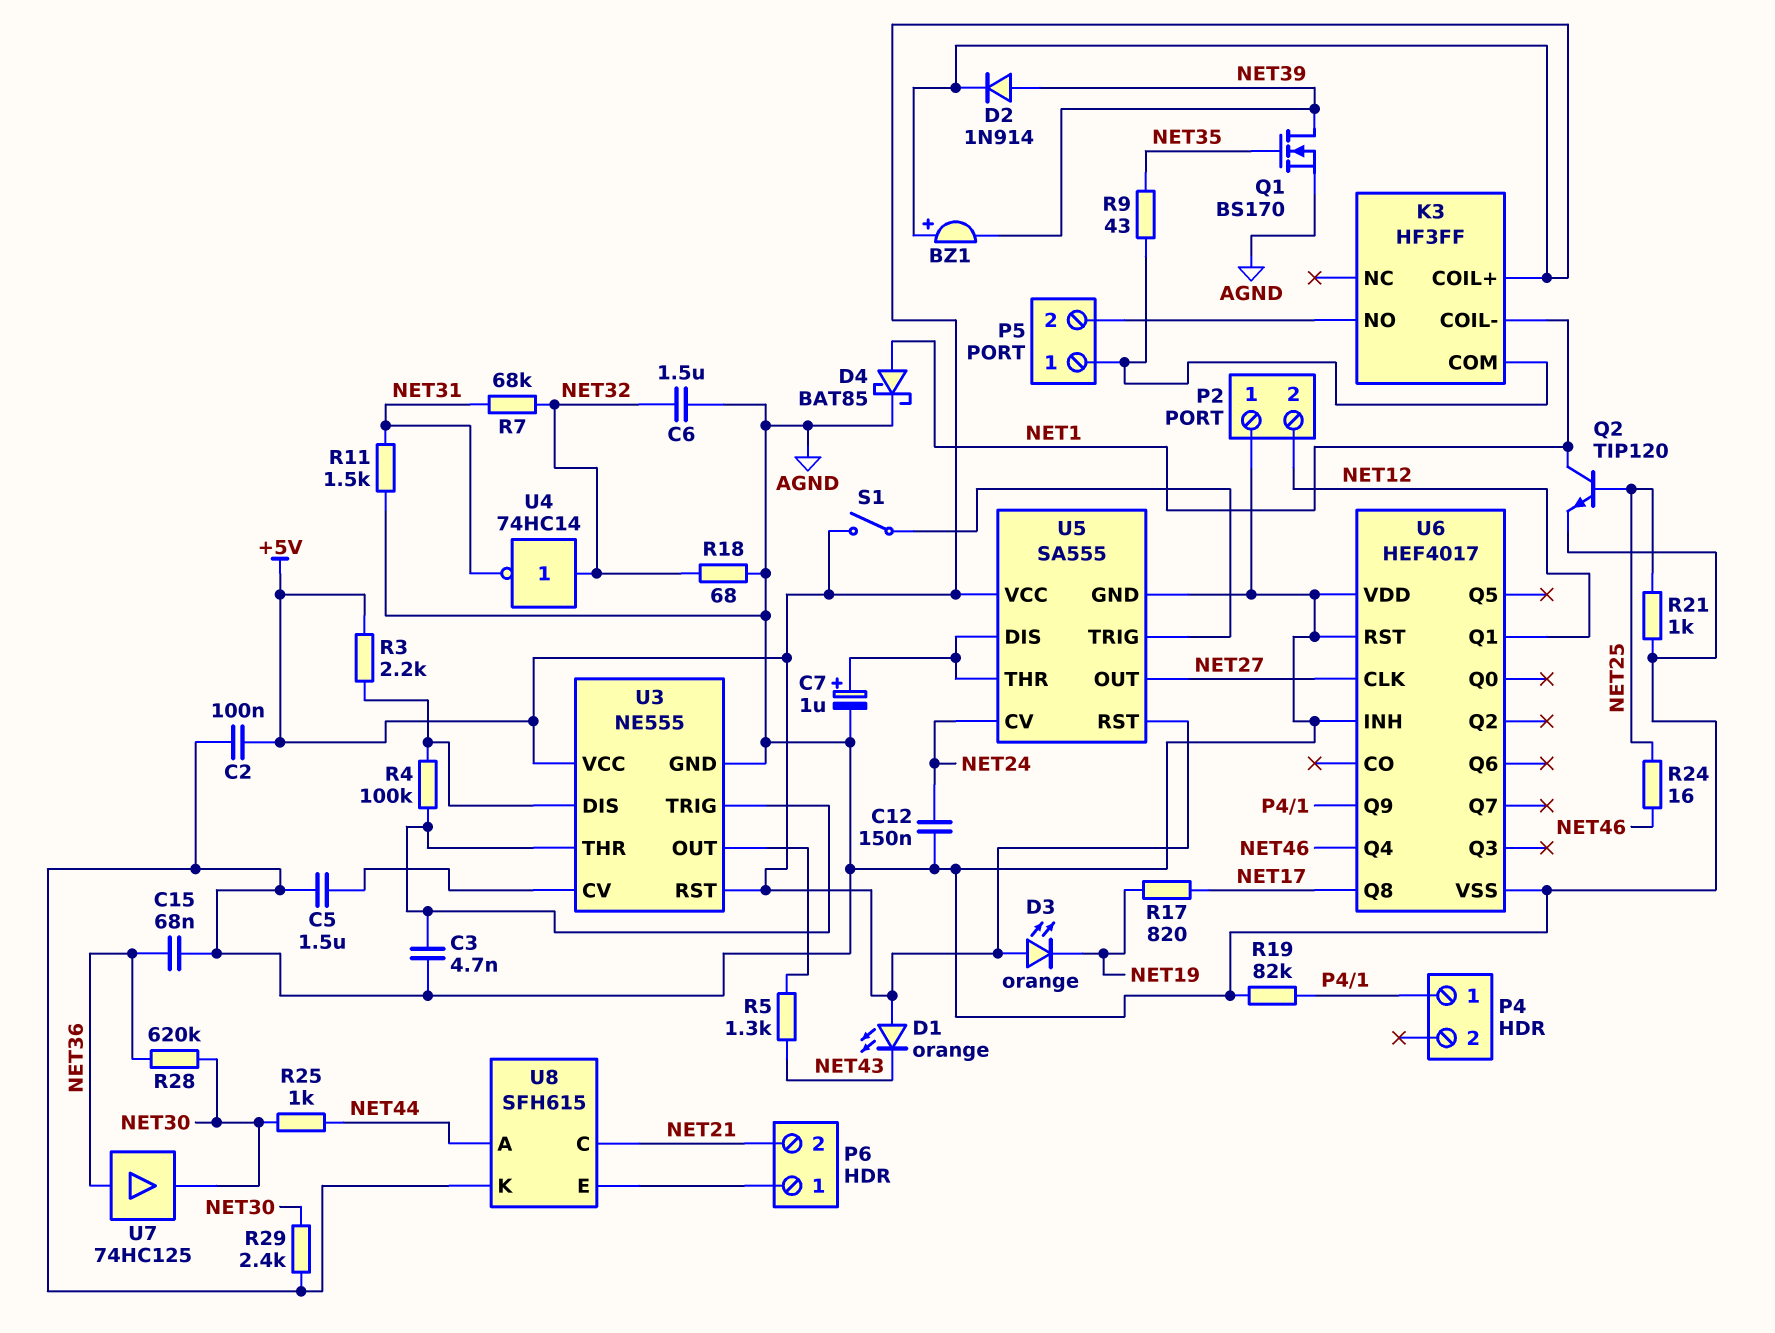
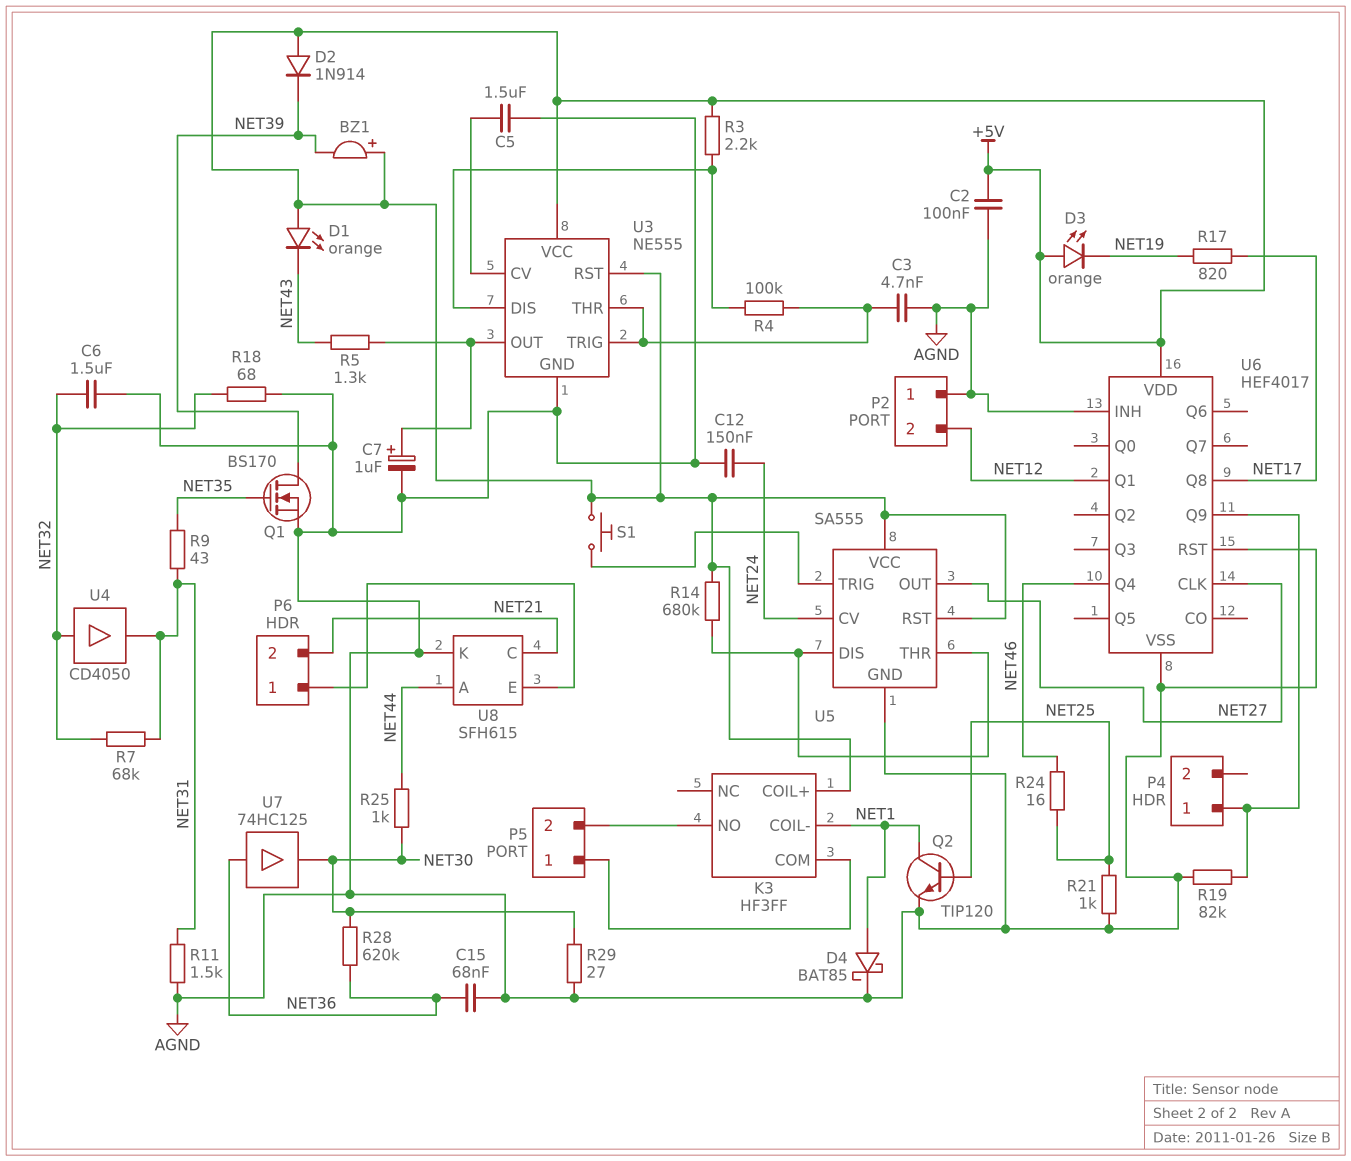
C7: 1uF (plus U5/DIS, minus AGND) -> 1uF (plus U3/OUT, minus AGND)
D2: diode 1N914 (A NET39, K +5V) -> diode 1N914 (A +5V, K NET39)
R9: 43 (K3/COM, NET35) -> 43 (NET31, NET35)
R14: none -> 680k (+5V, U5/DIS)
R29: 2.4k (AGND, NET30) -> 27 (AGND, NET30)
S1: switch (+5V, U5/TRIG) -> button (+5V, U5/TRIG)
U4: NOT 74HC14 (in NET32, out NET31) -> buffer CD4050 (in NET32, out NET31)
U6 pin VDD: AGND -> +5V

